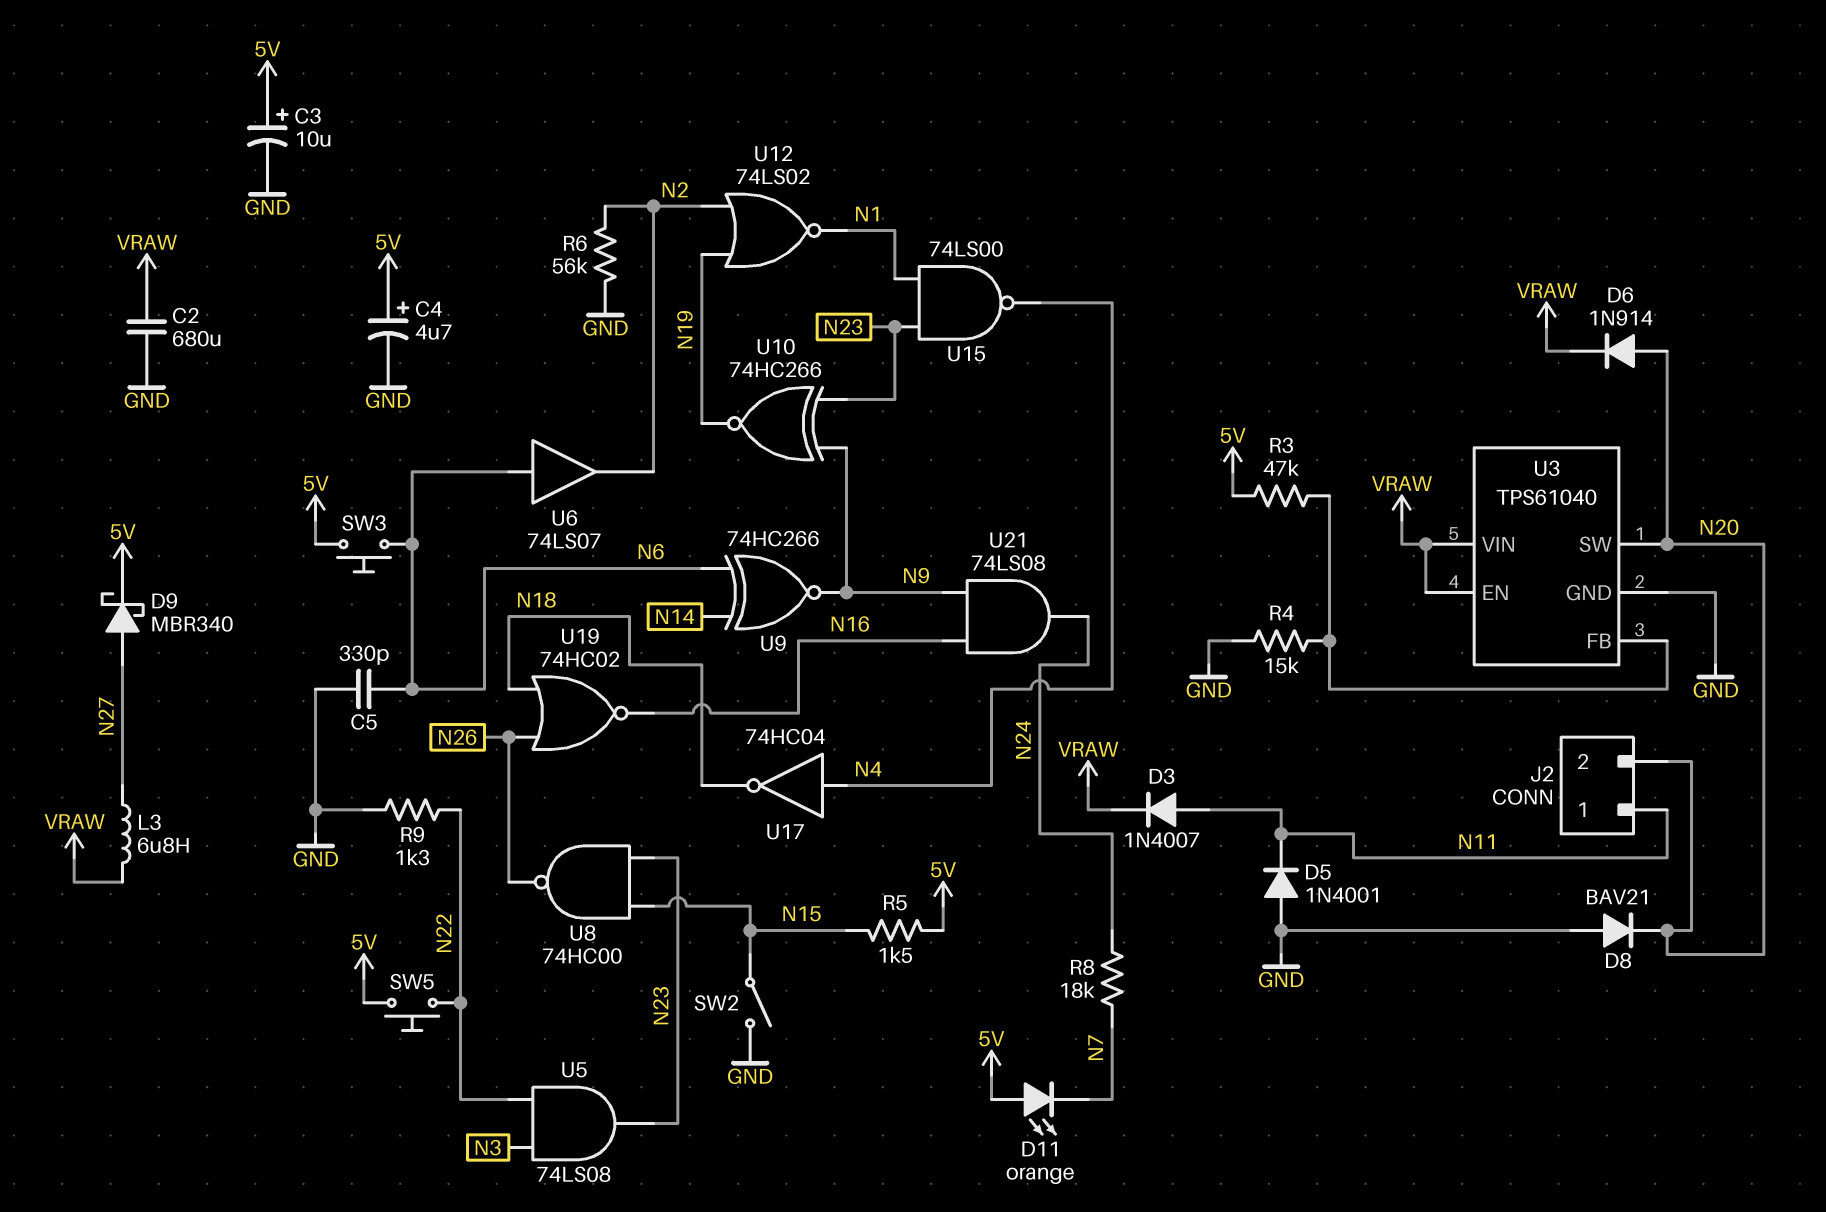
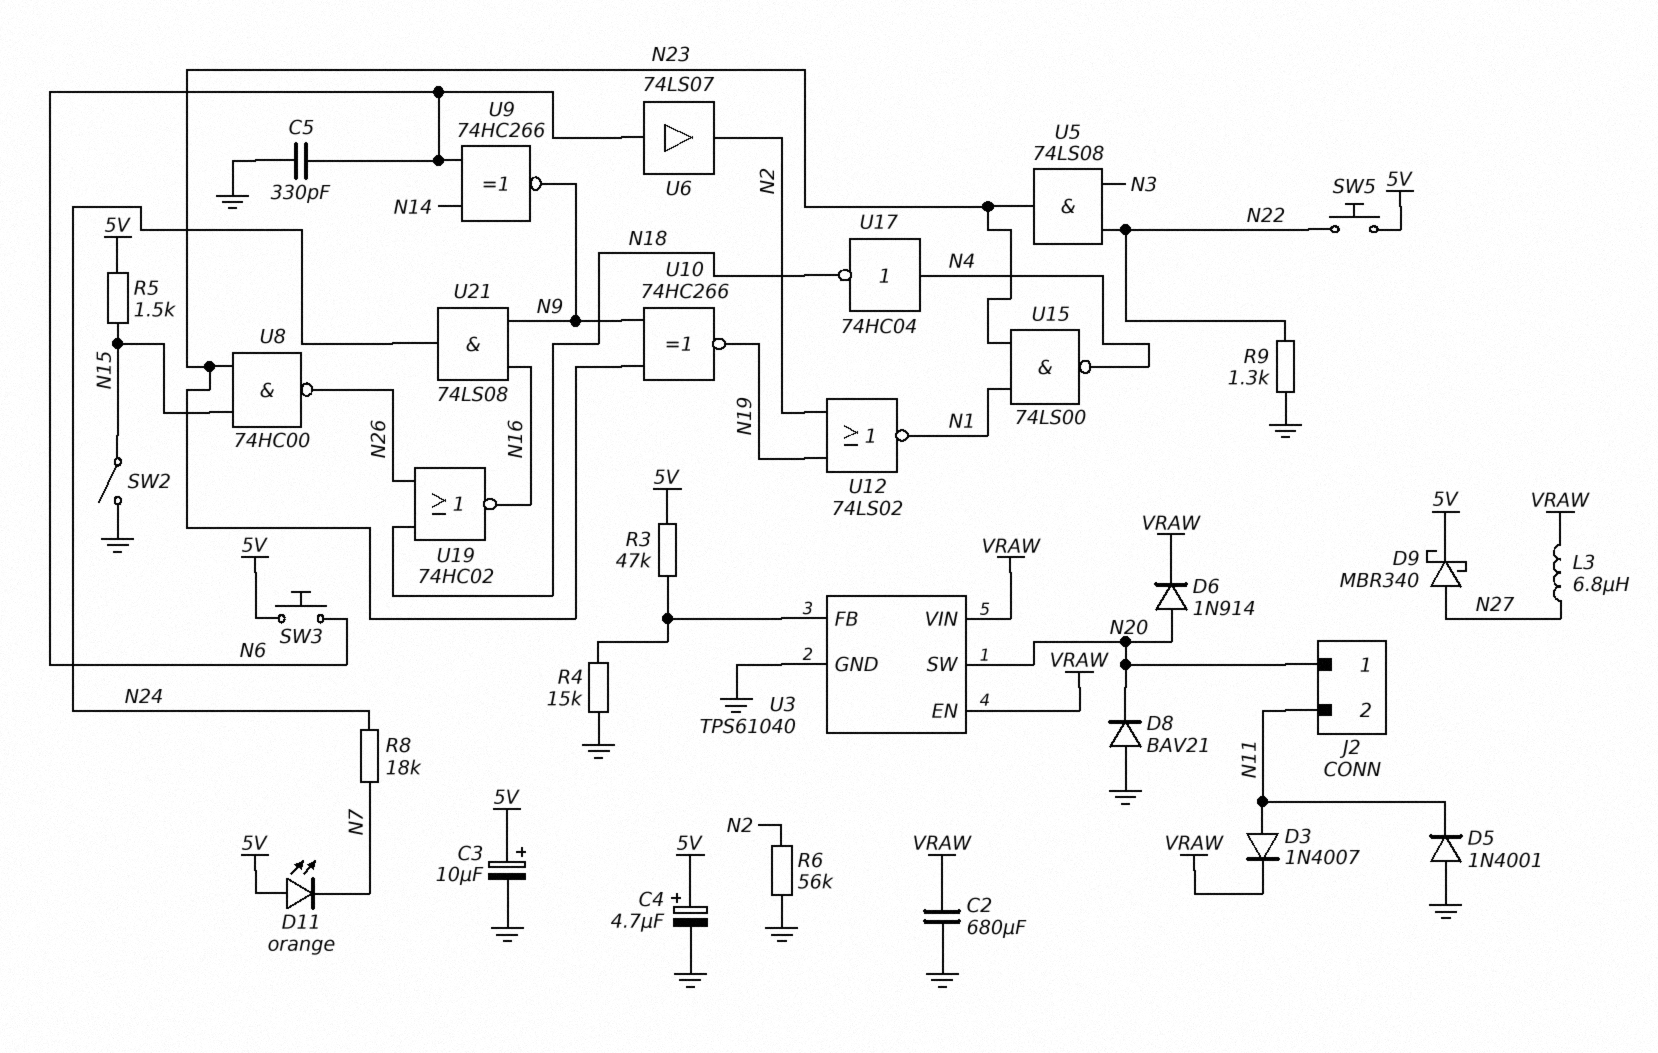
J2 pin 1: N11 -> N20
J2 pin 2: N20 -> N11

